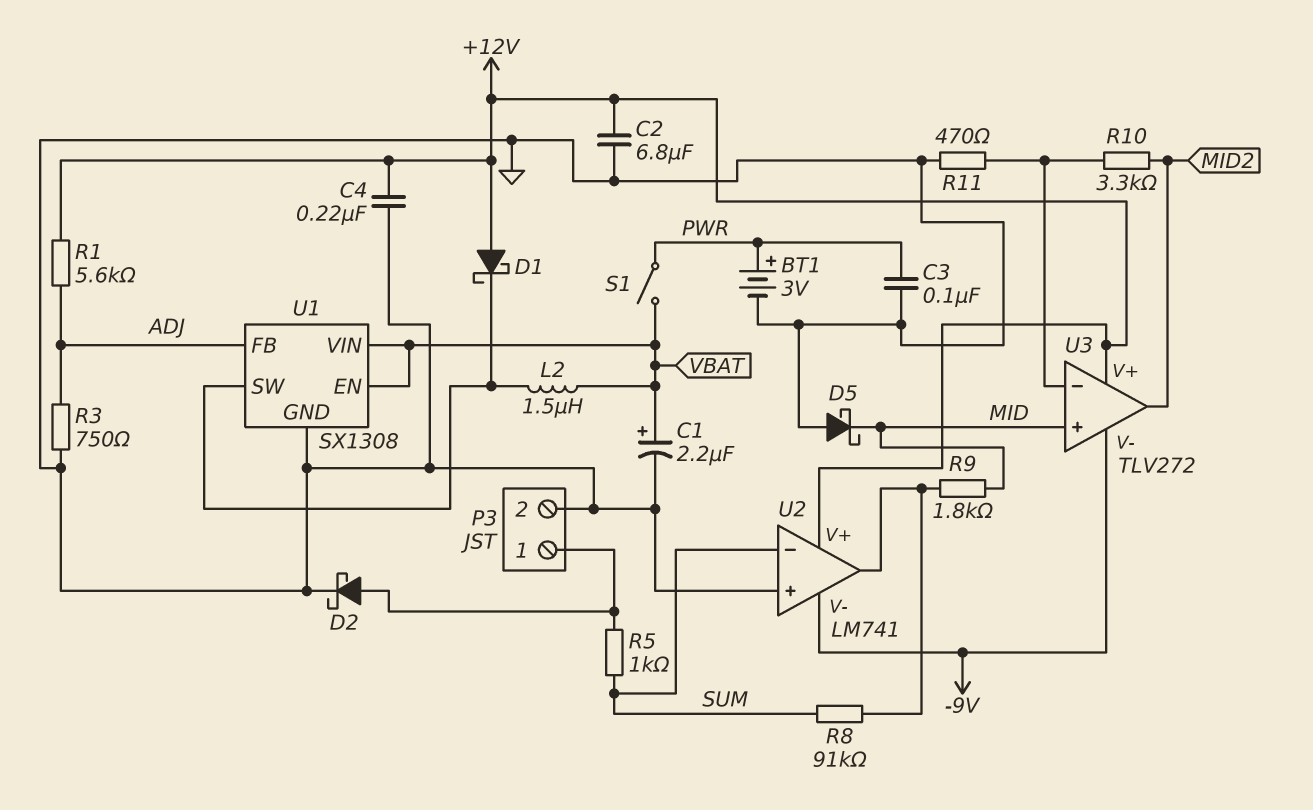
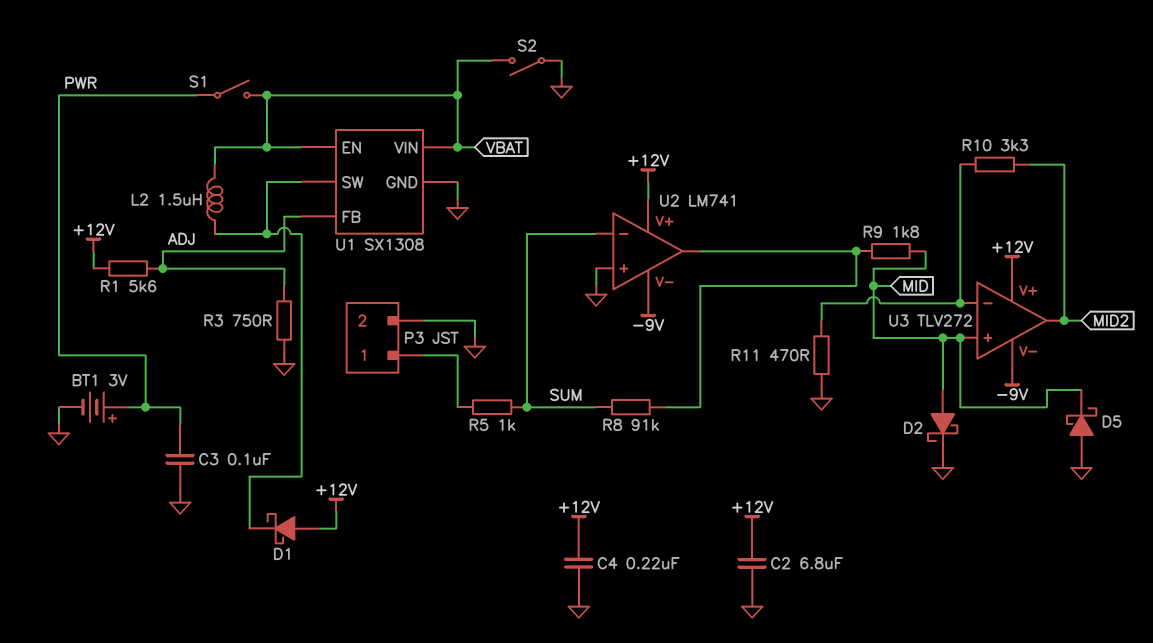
C1: 2.2uF (plus VBAT, minus GND) -> none
D2: schottky (A P3/1, K GND) -> schottky (A MID, K GND)
S2: none -> switch (GND, VBAT)

